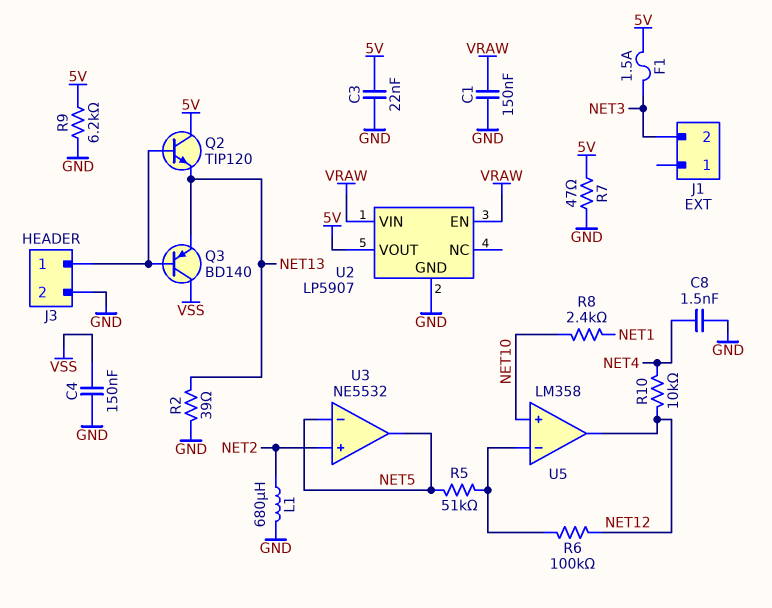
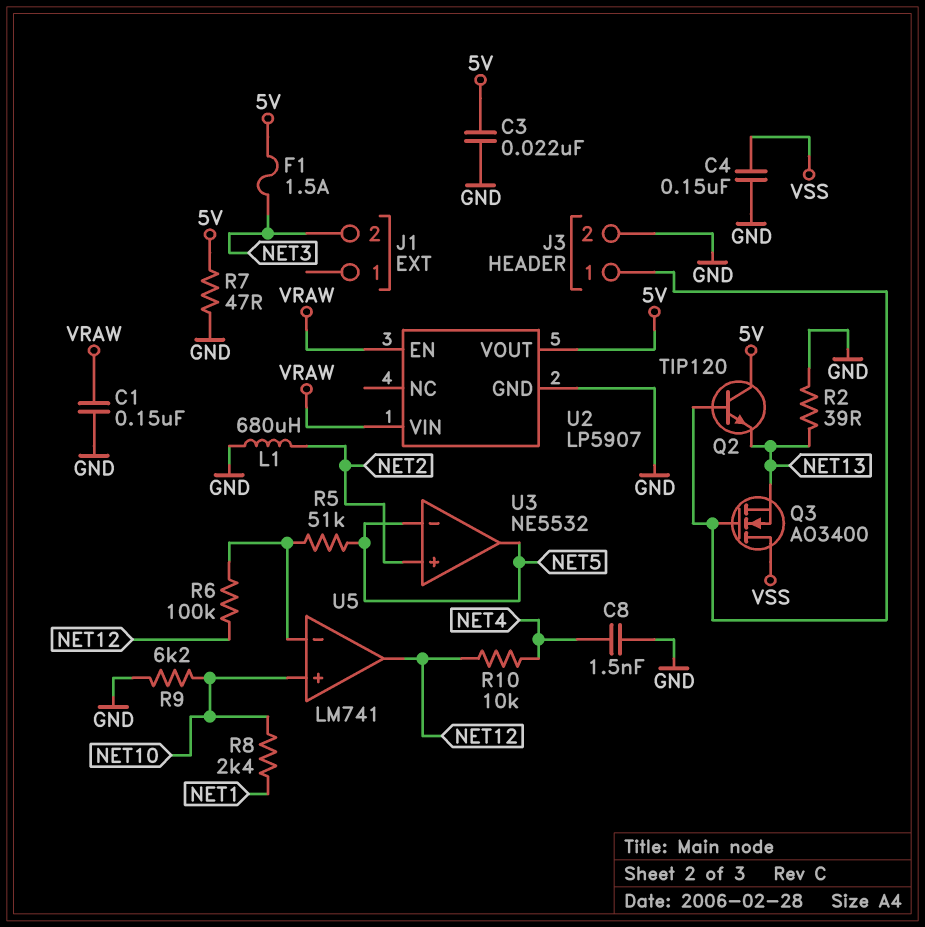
Q3: PNP BD140 (B J3/1, C VSS, E NET13) -> NMOS AO3400 (G J3/1, D VSS, S NET13)
R9: 6.2k (5V, GND) -> 6.2k (GND, NET10)
U5: LM358 -> LM741

